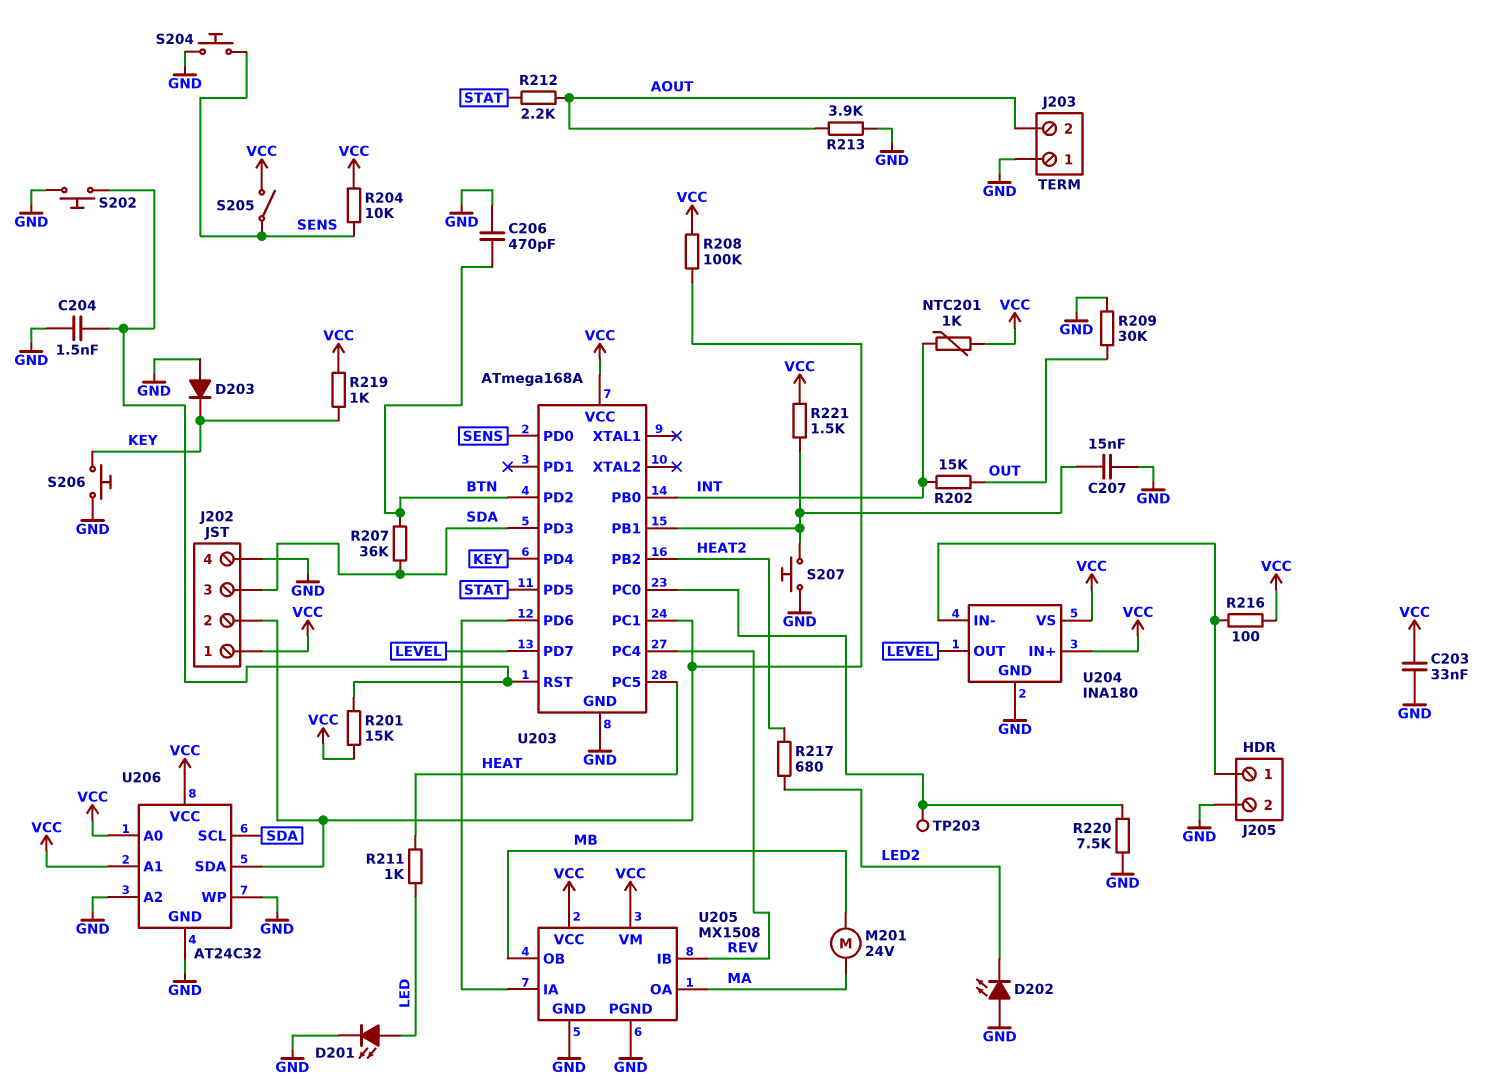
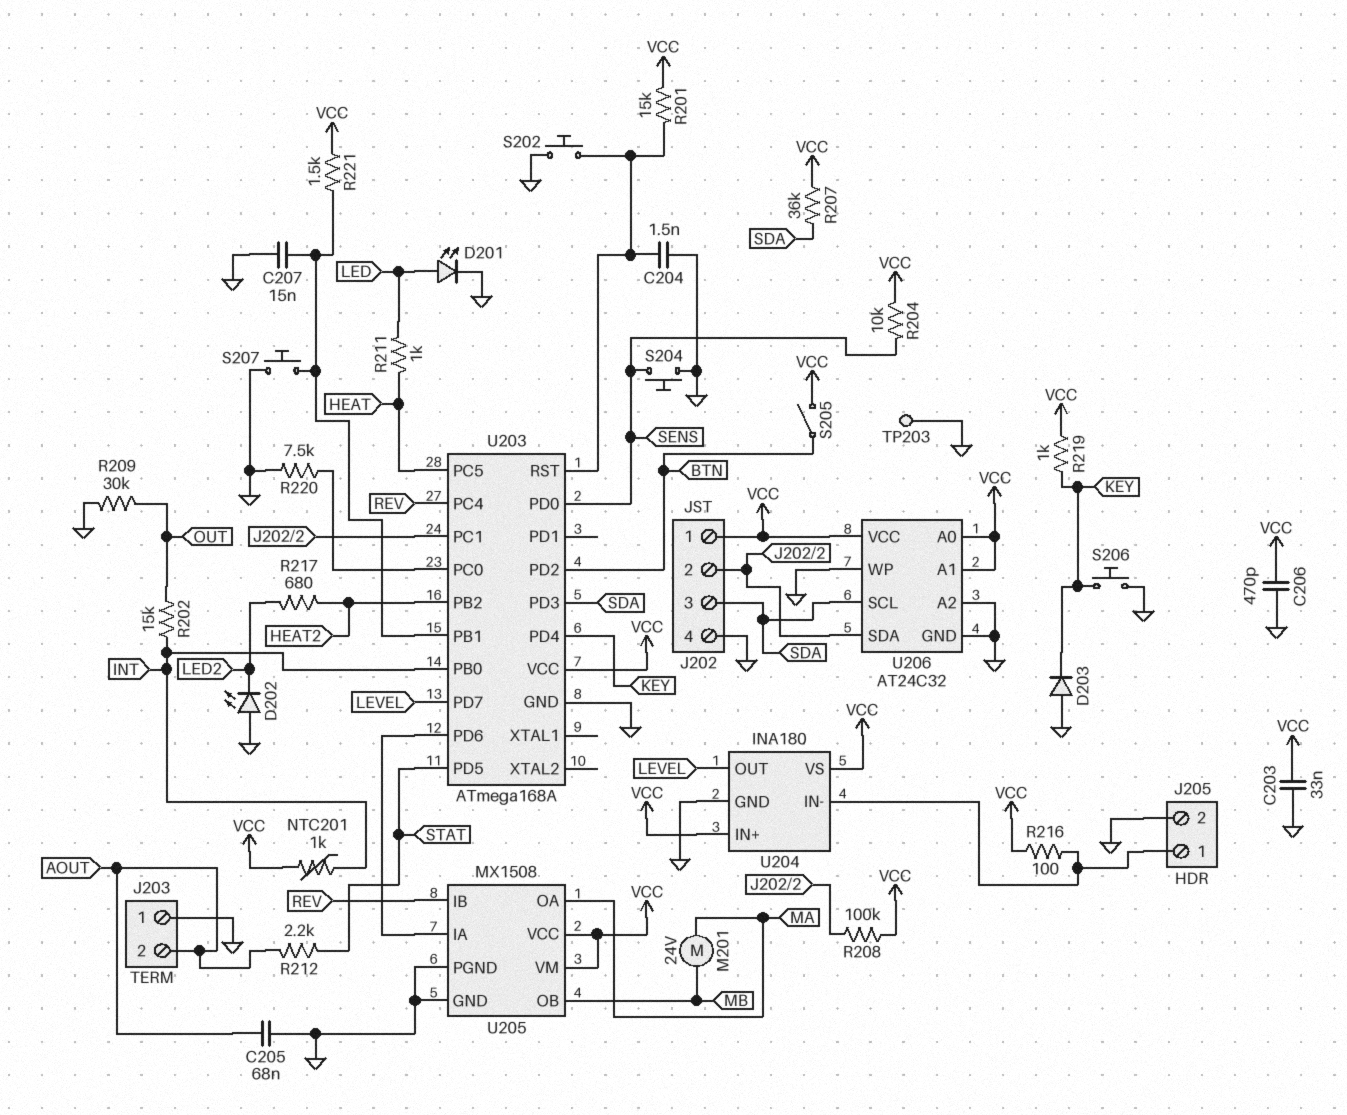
C205: none -> 68nF (AOUT, GND)
C206: 470pF (BTN, GND) -> 470pF (GND, VCC)
R207: 36k (BTN, SDA) -> 36k (SDA, VCC)
R213: 3.9k (AOUT, GND) -> none
S205: switch (SENS, VCC) -> switch (BTN, VCC)
TP203: test point (U203/PC0) -> test point (GND)

